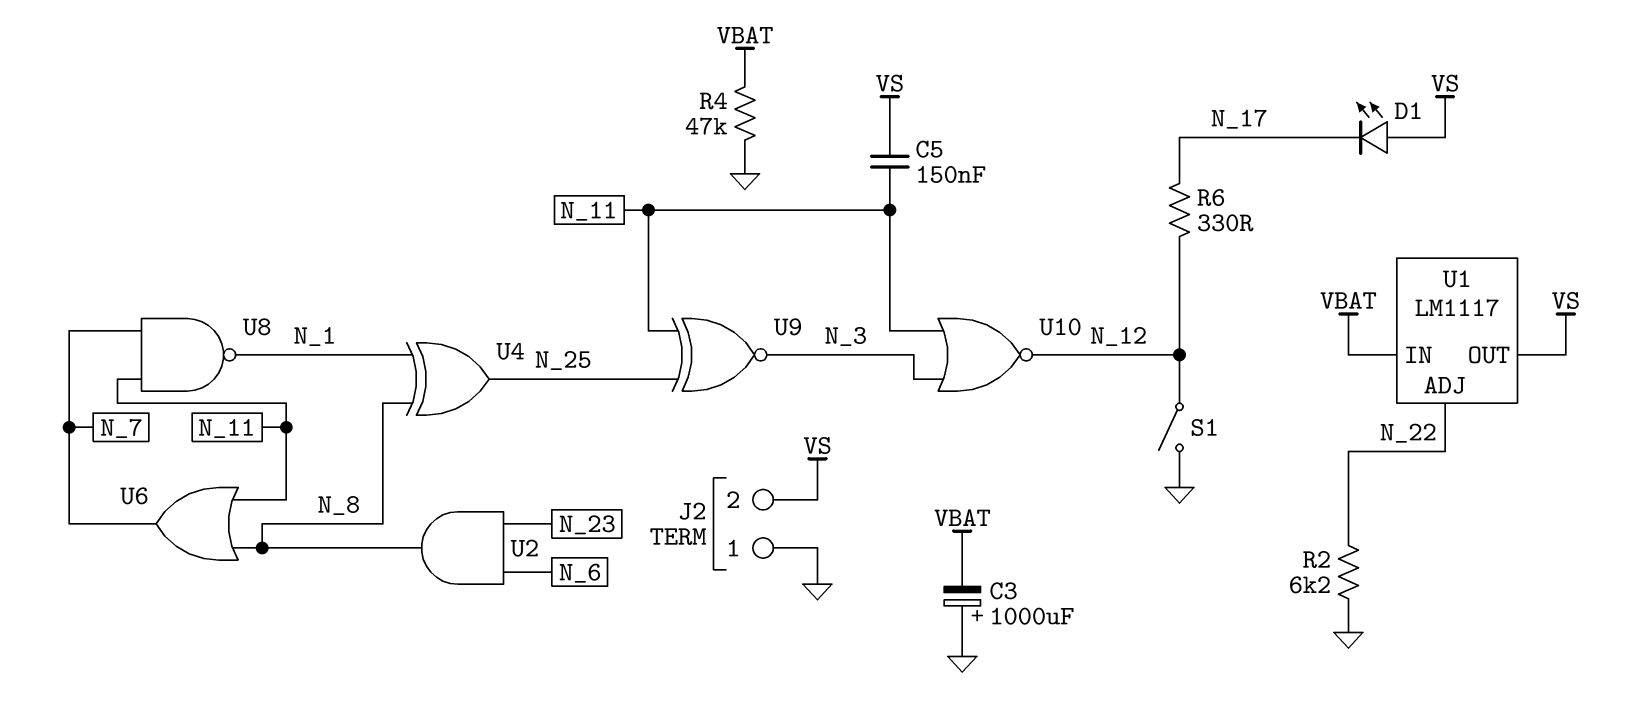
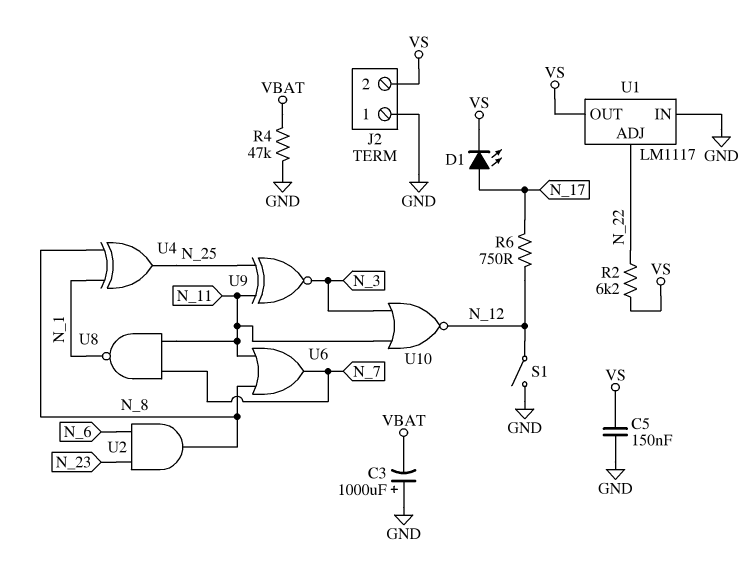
C5: 150nF (N_11, VS) -> 150nF (GND, VS)
D1: LED (A VS, K N_17) -> LED (A N_17, K VS)
R2: 6.2k (GND, N_22) -> 6.2k (N_22, VS)
R6: 330 (N_12, N_17) -> 750 (N_12, N_17)
U1 pin IN: VBAT -> GND

